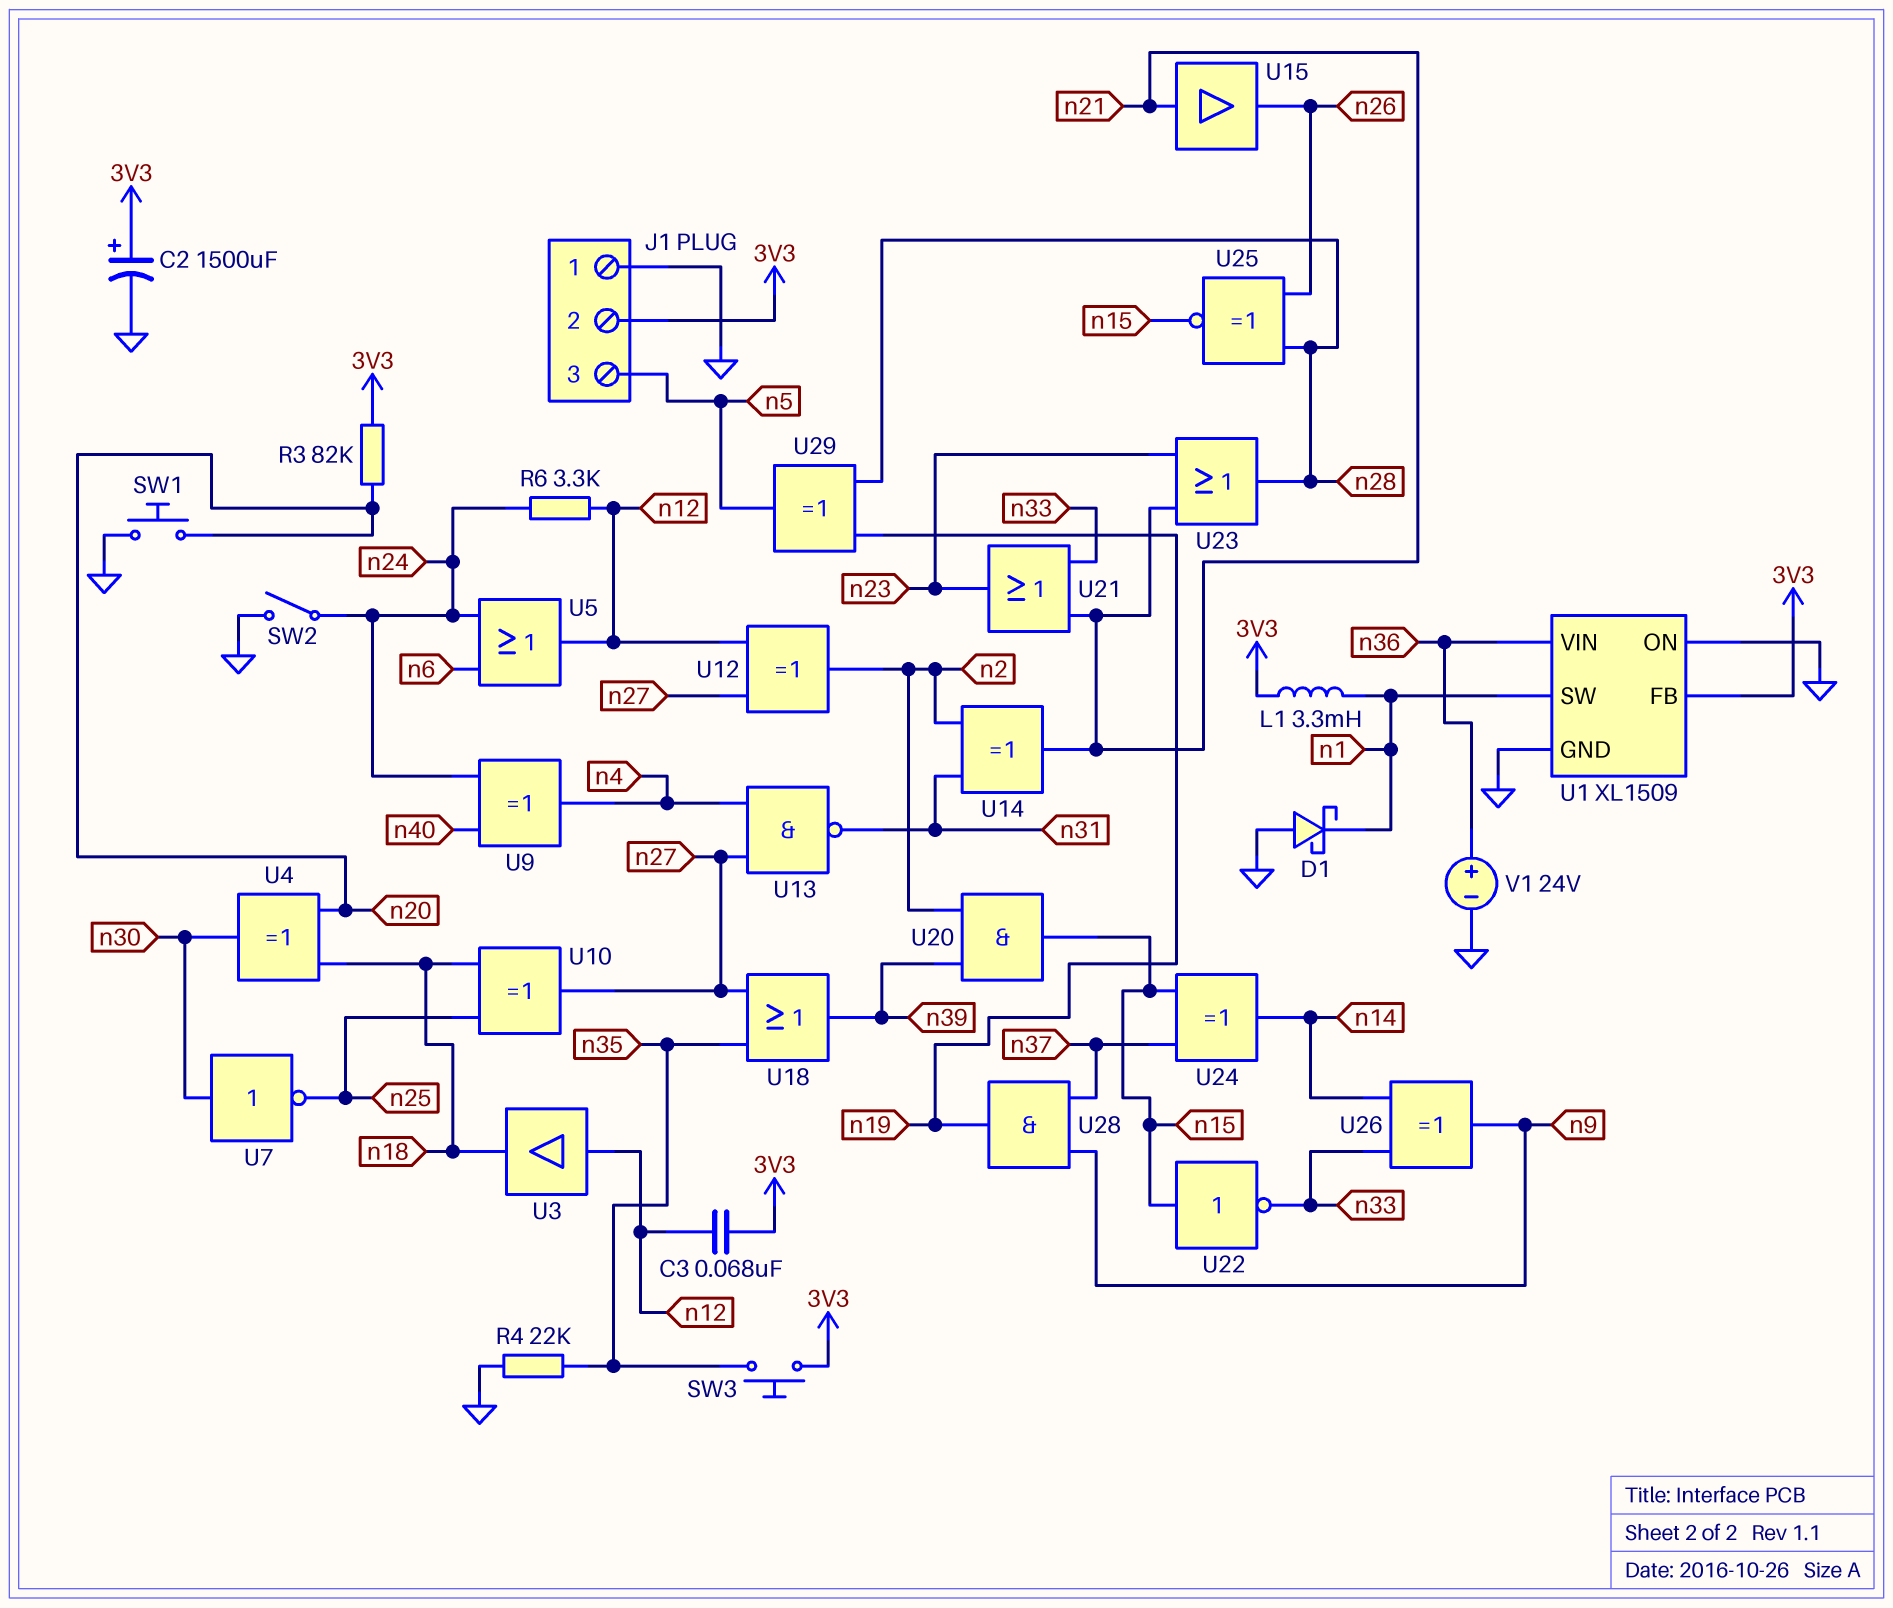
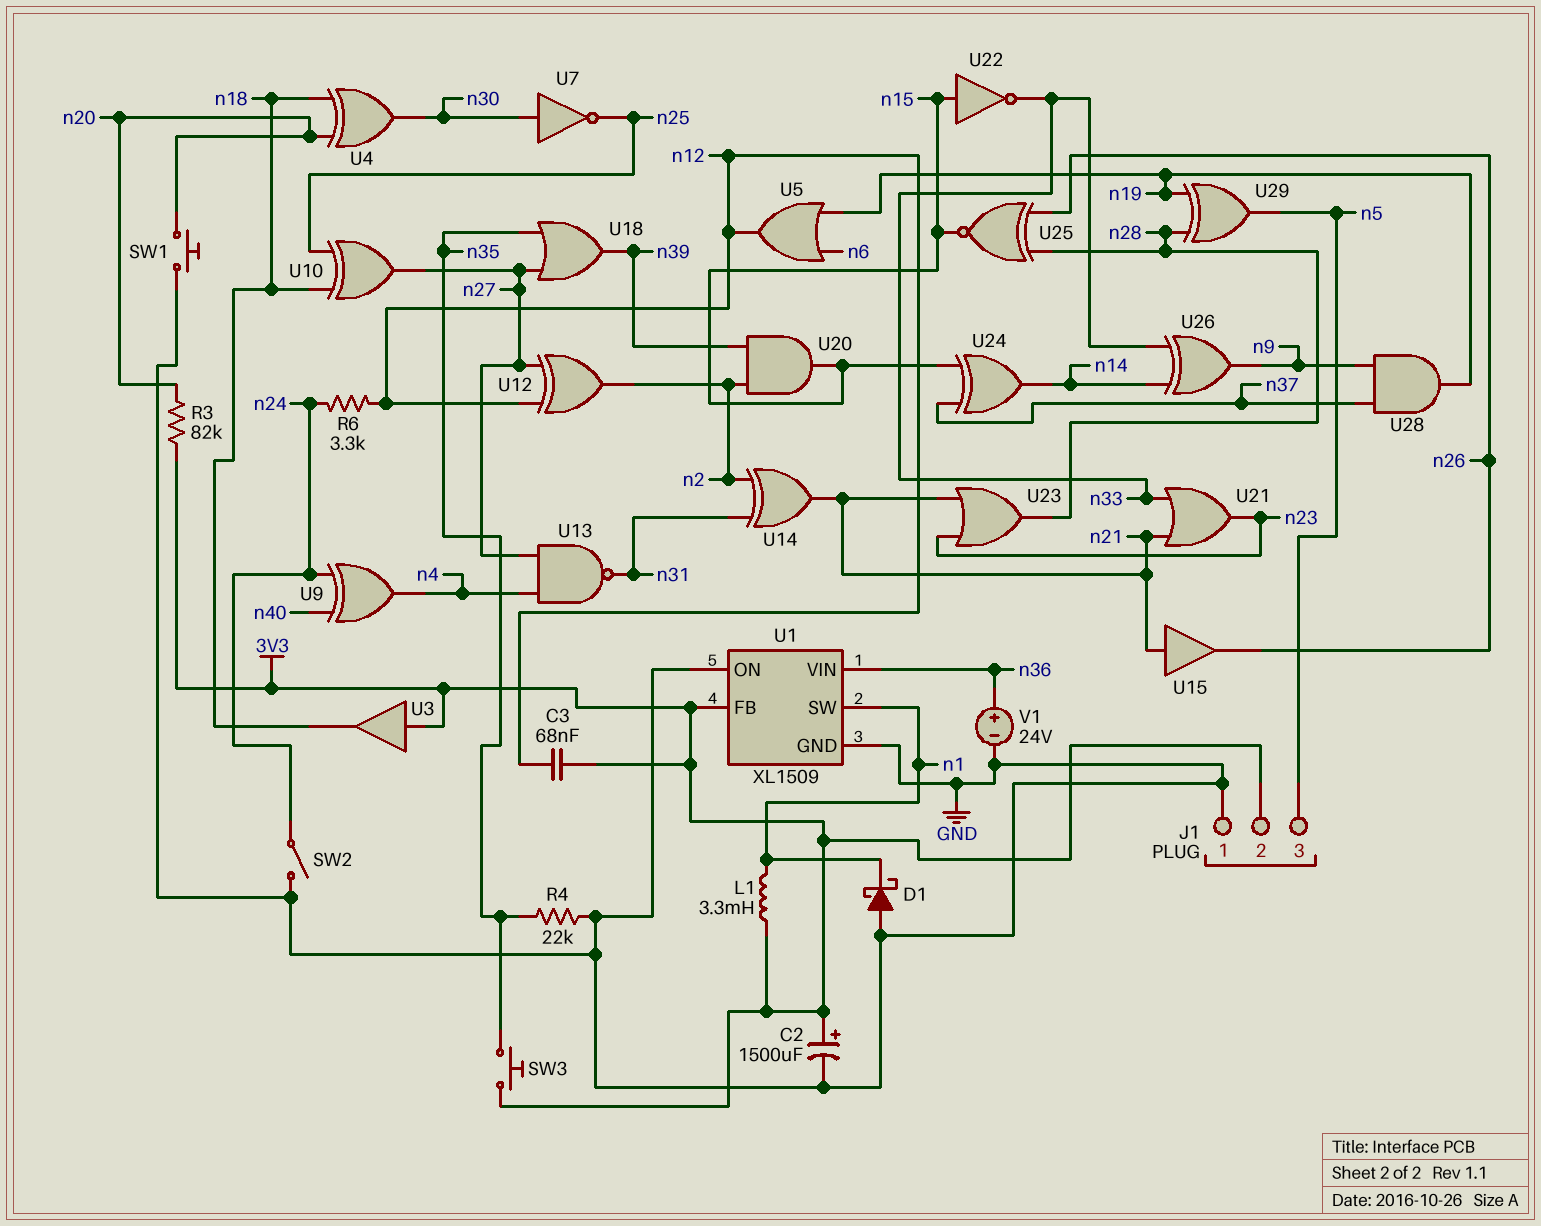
U3: buffer (in n12, out n18) -> buffer (in 3V3, out n18)
U5: OR (in n6, in n24, out n12) -> OR (in n6, in n19, out n12)

